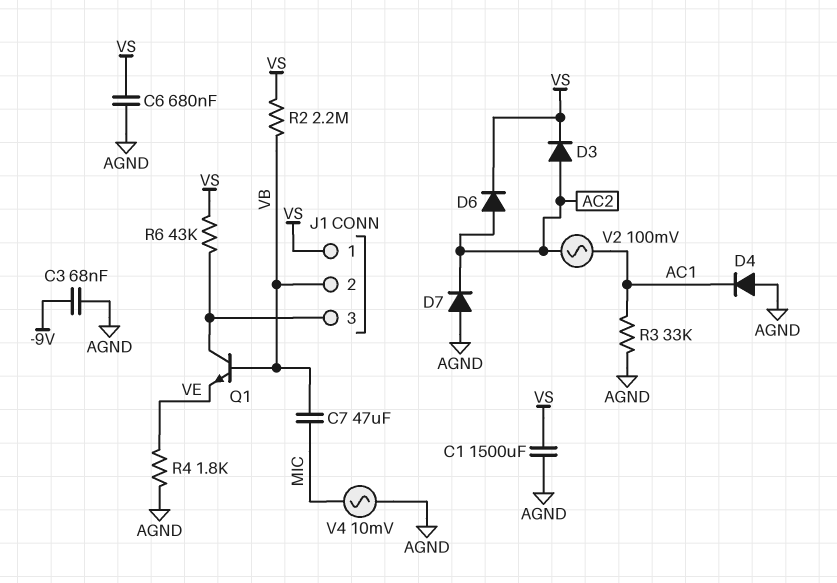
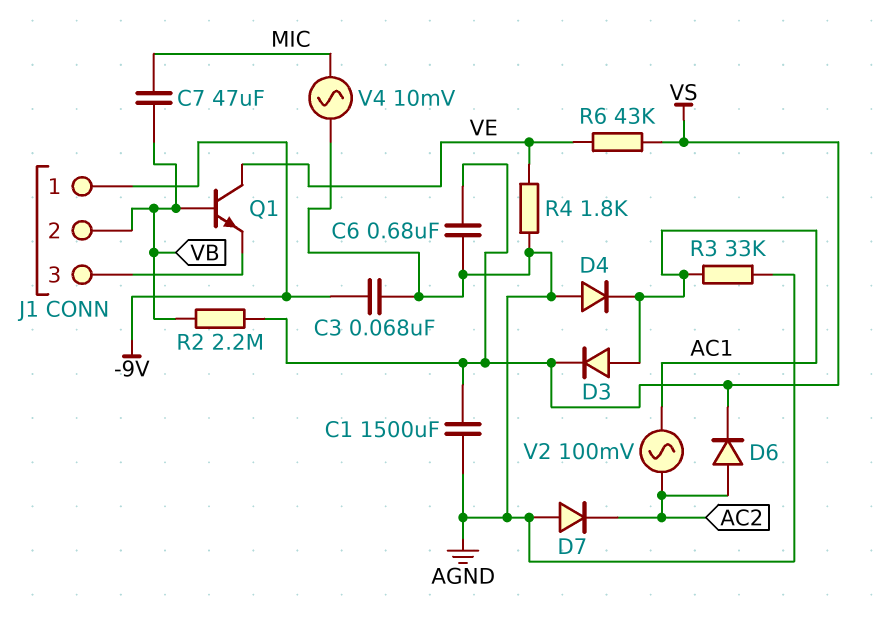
D3: diode (A AC2, K VS) -> diode (A AC1, K VS)
J1 pin 1: VS -> -9V
Q1: NPN (B VB, C J1/3, E VE) -> NPN (B VB, C VE, E J1/3)
R6: 43k (J1/3, VS) -> 43k (VE, VS)

